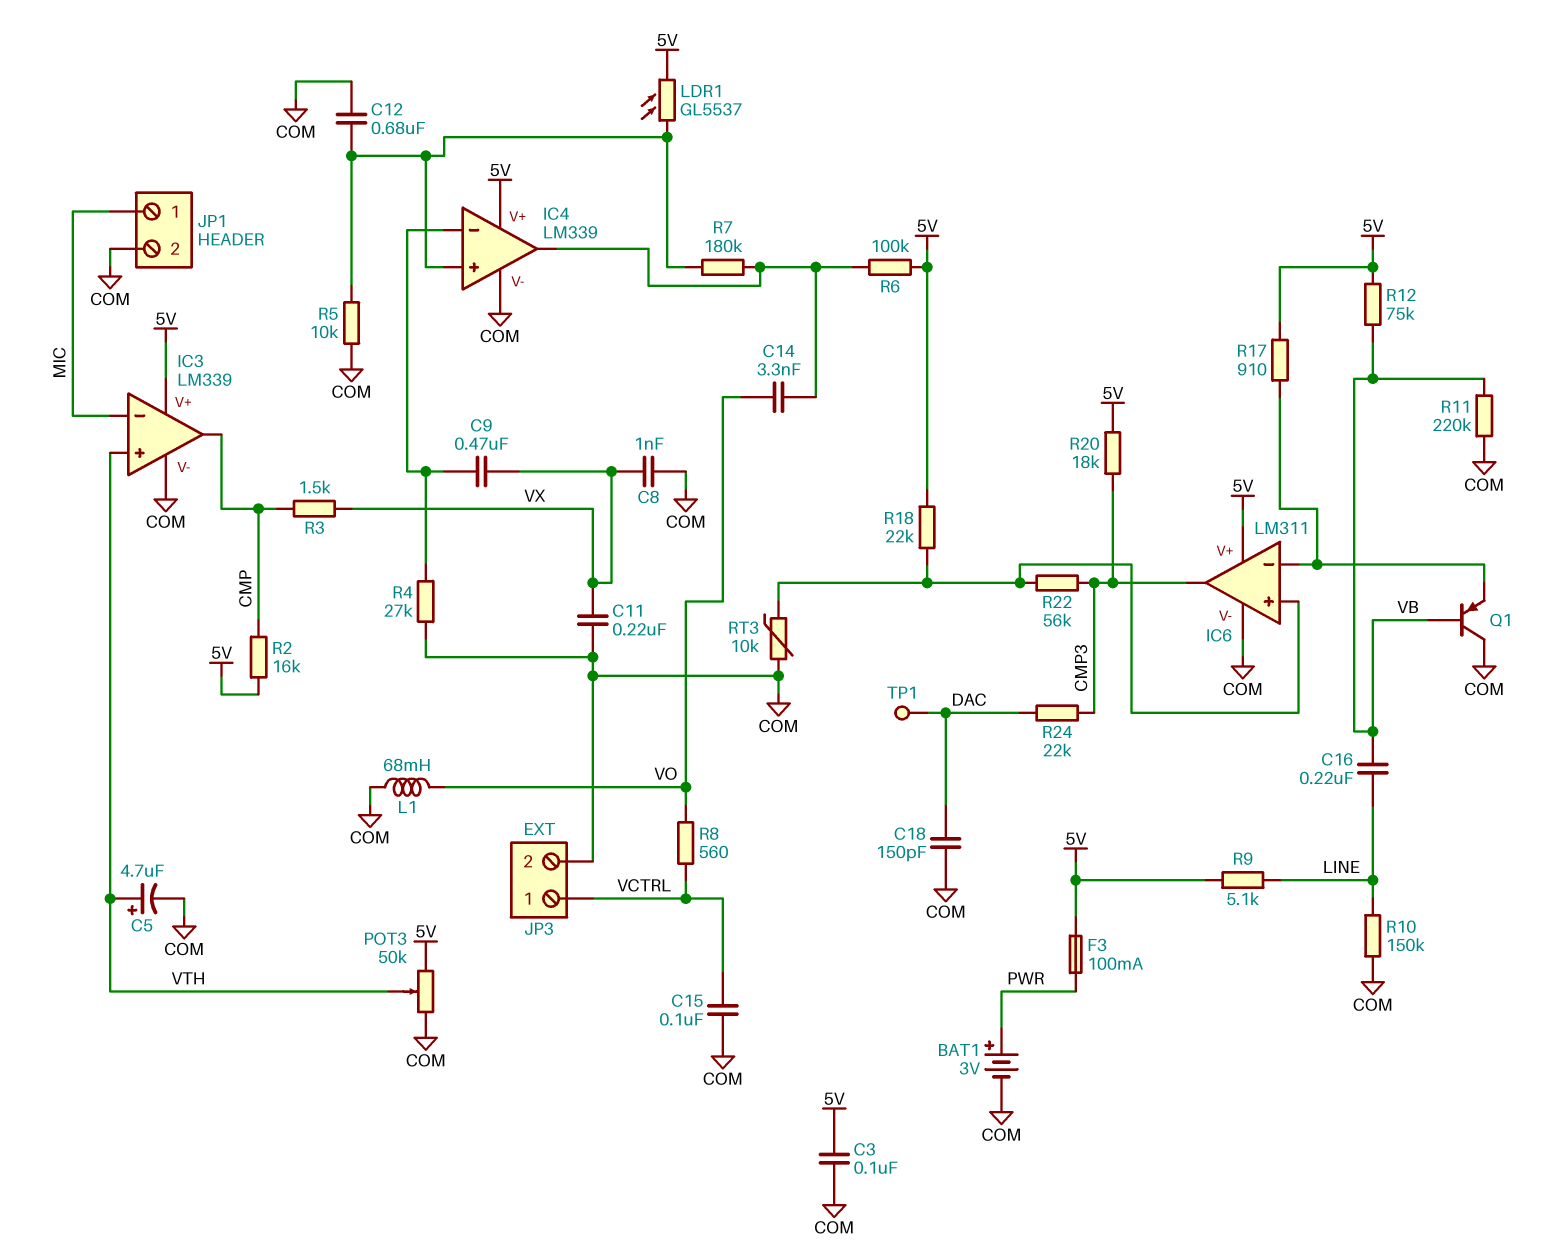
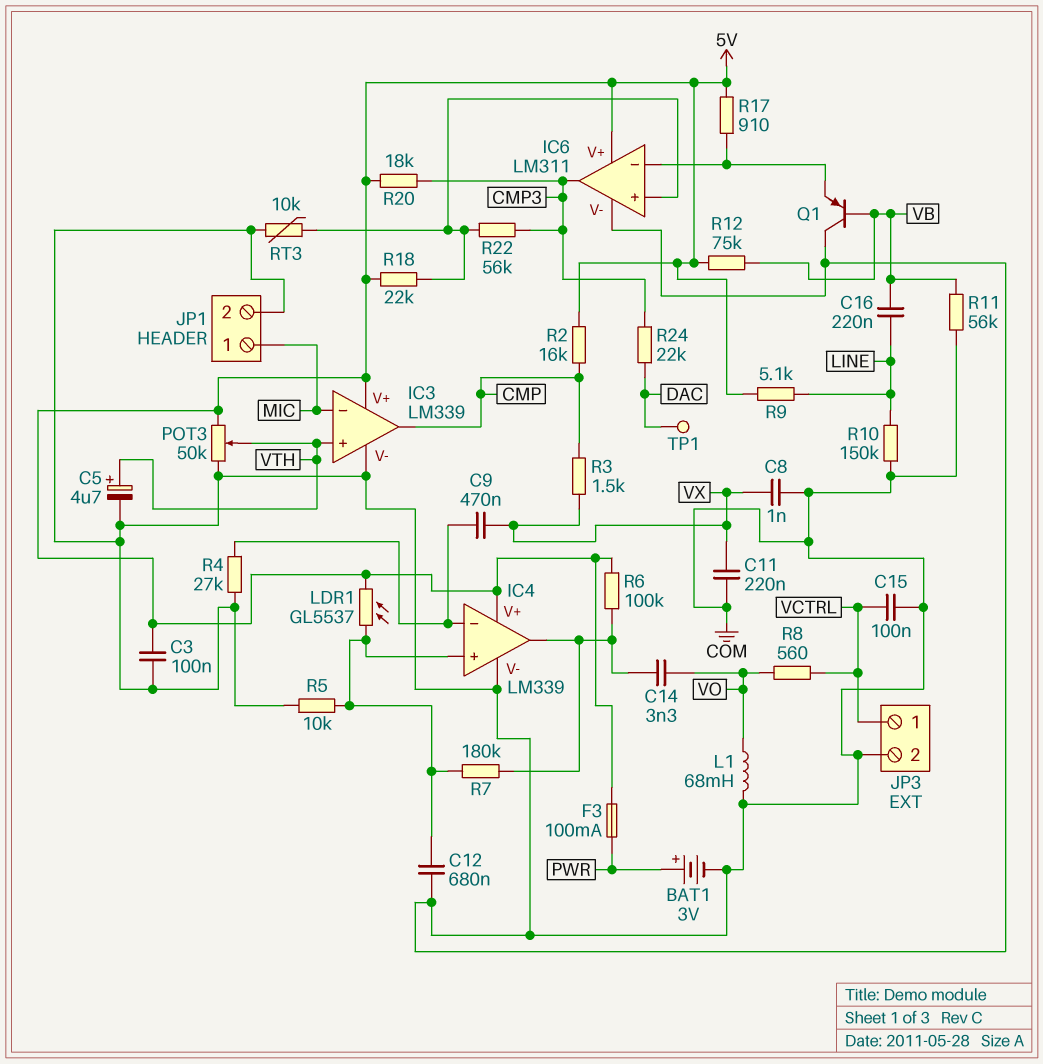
C18: 150pF (COM, DAC) -> none
R11: 220k (COM, VB) -> 56k (COM, VB)

